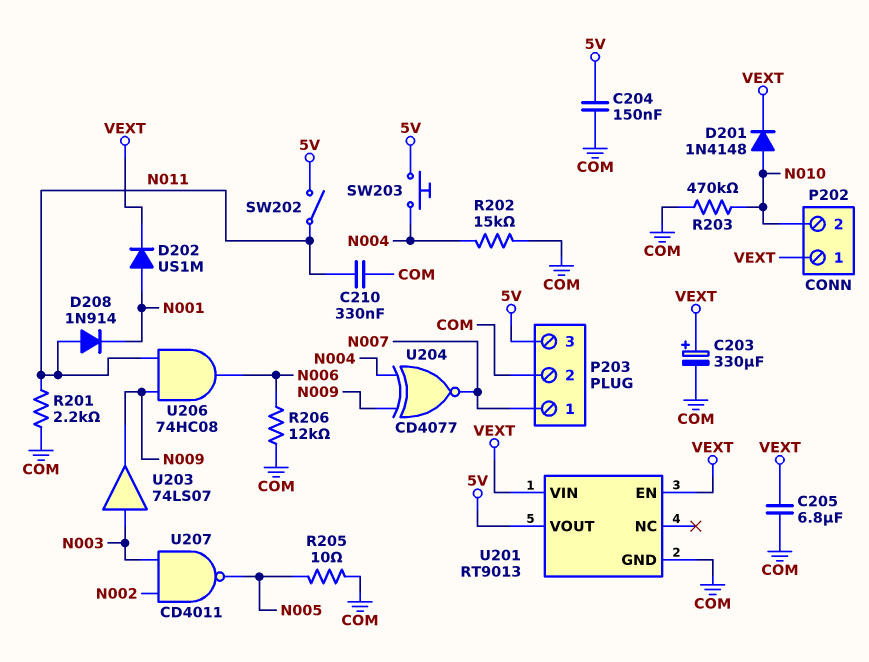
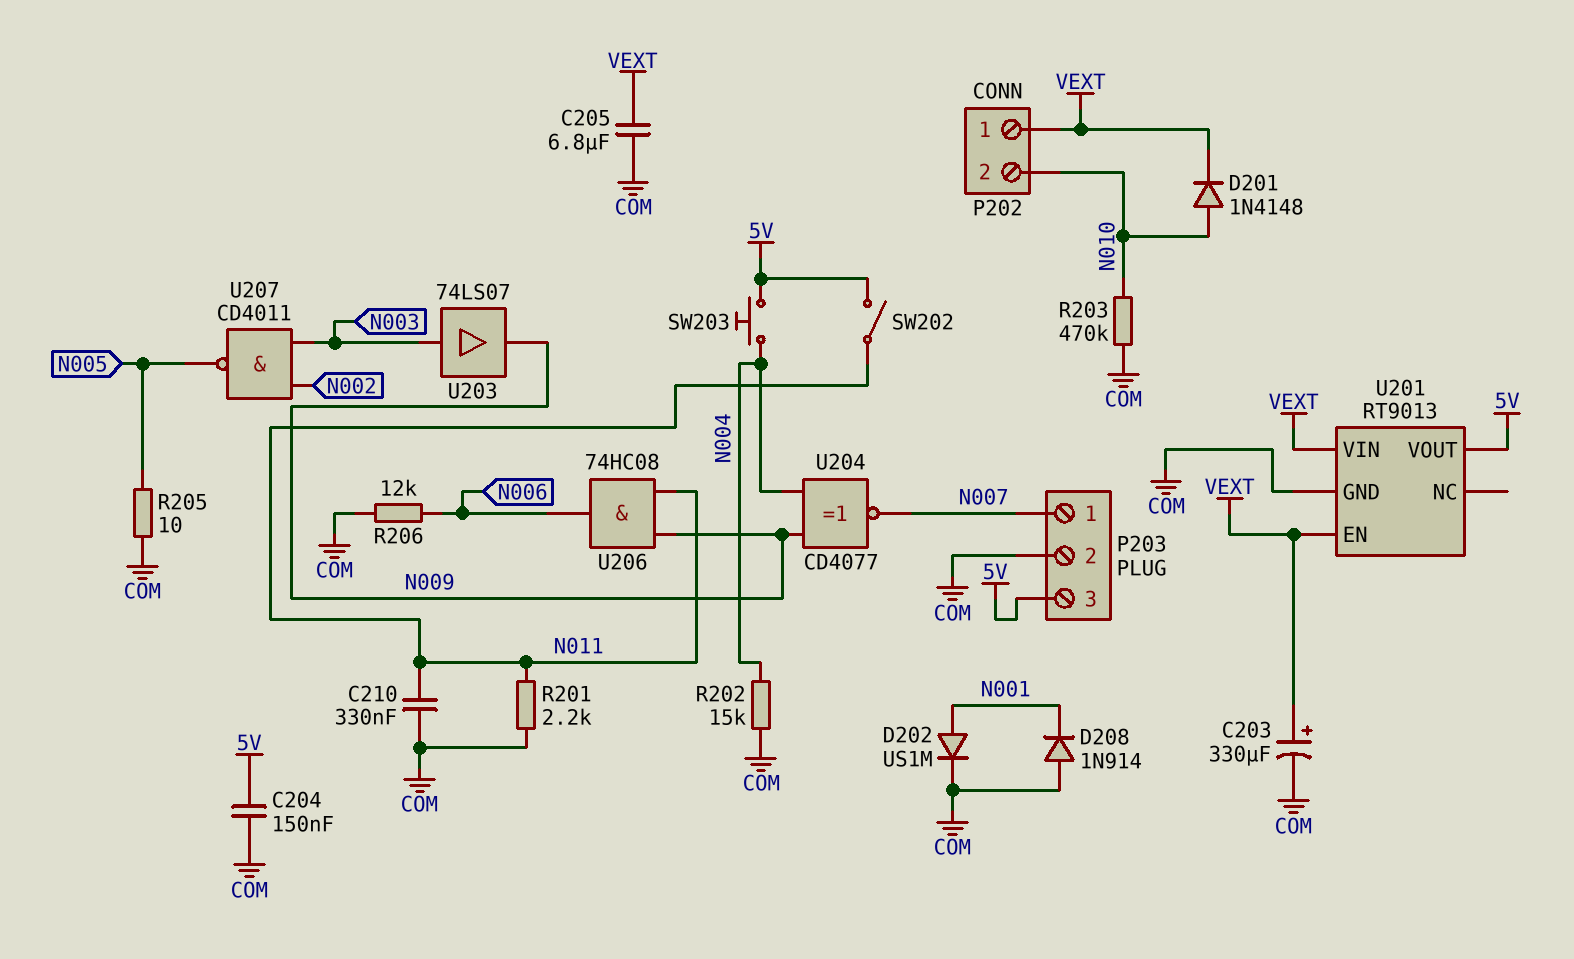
D202: diode US1M (A N001, K VEXT) -> diode US1M (A N001, K COM)
D208: diode 1N914 (A N011, K N001) -> diode 1N914 (A COM, K N001)

